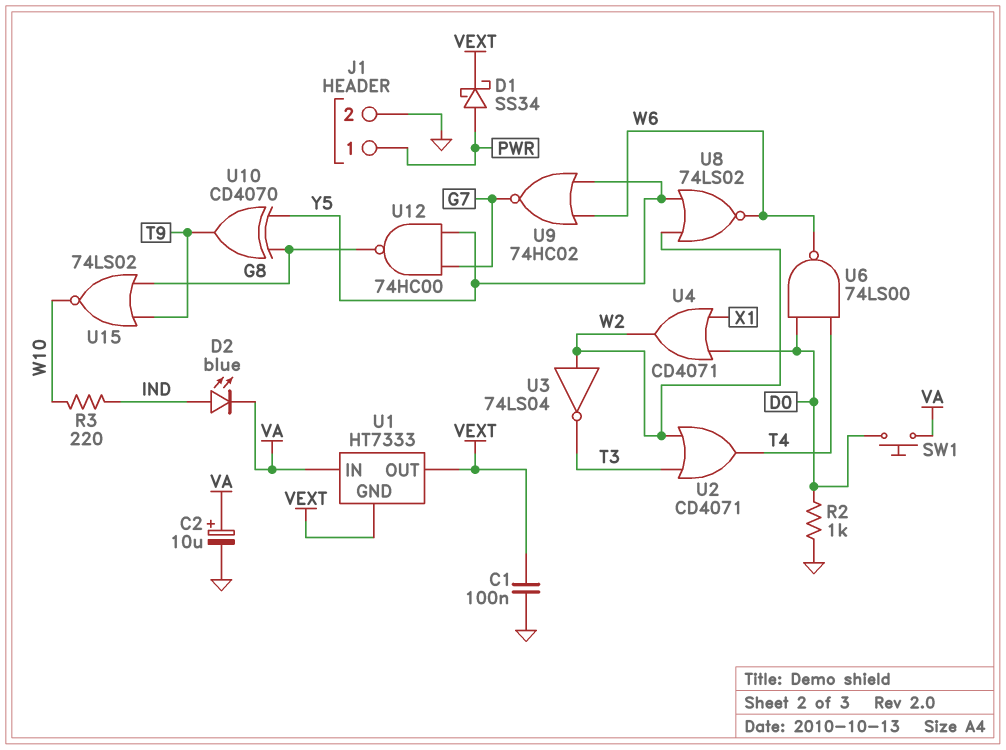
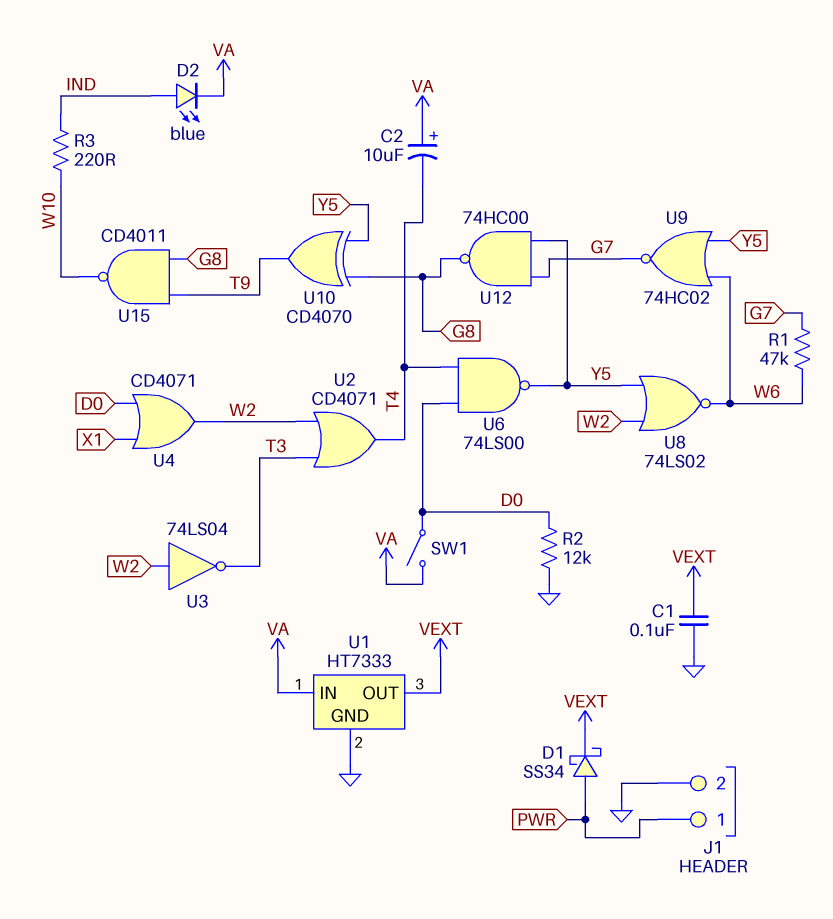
C2: 10uF (plus VA, minus GND) -> 10uF (plus VA, minus T4)
R1: none -> 47k (G7, W6)
R2: 1k (D0, GND) -> 12k (D0, GND)
SW1: button (D0, VA) -> switch (D0, VA)
U1 pin GND: VEXT -> GND
U6: NAND 74LS00 (in D0, in T4, out W6) -> NAND 74LS00 (in D0, in T4, out Y5)
U15: NOR 74LS02 (in G8, in T9, out W10) -> NAND CD4011 (in G8, in T9, out W10)

